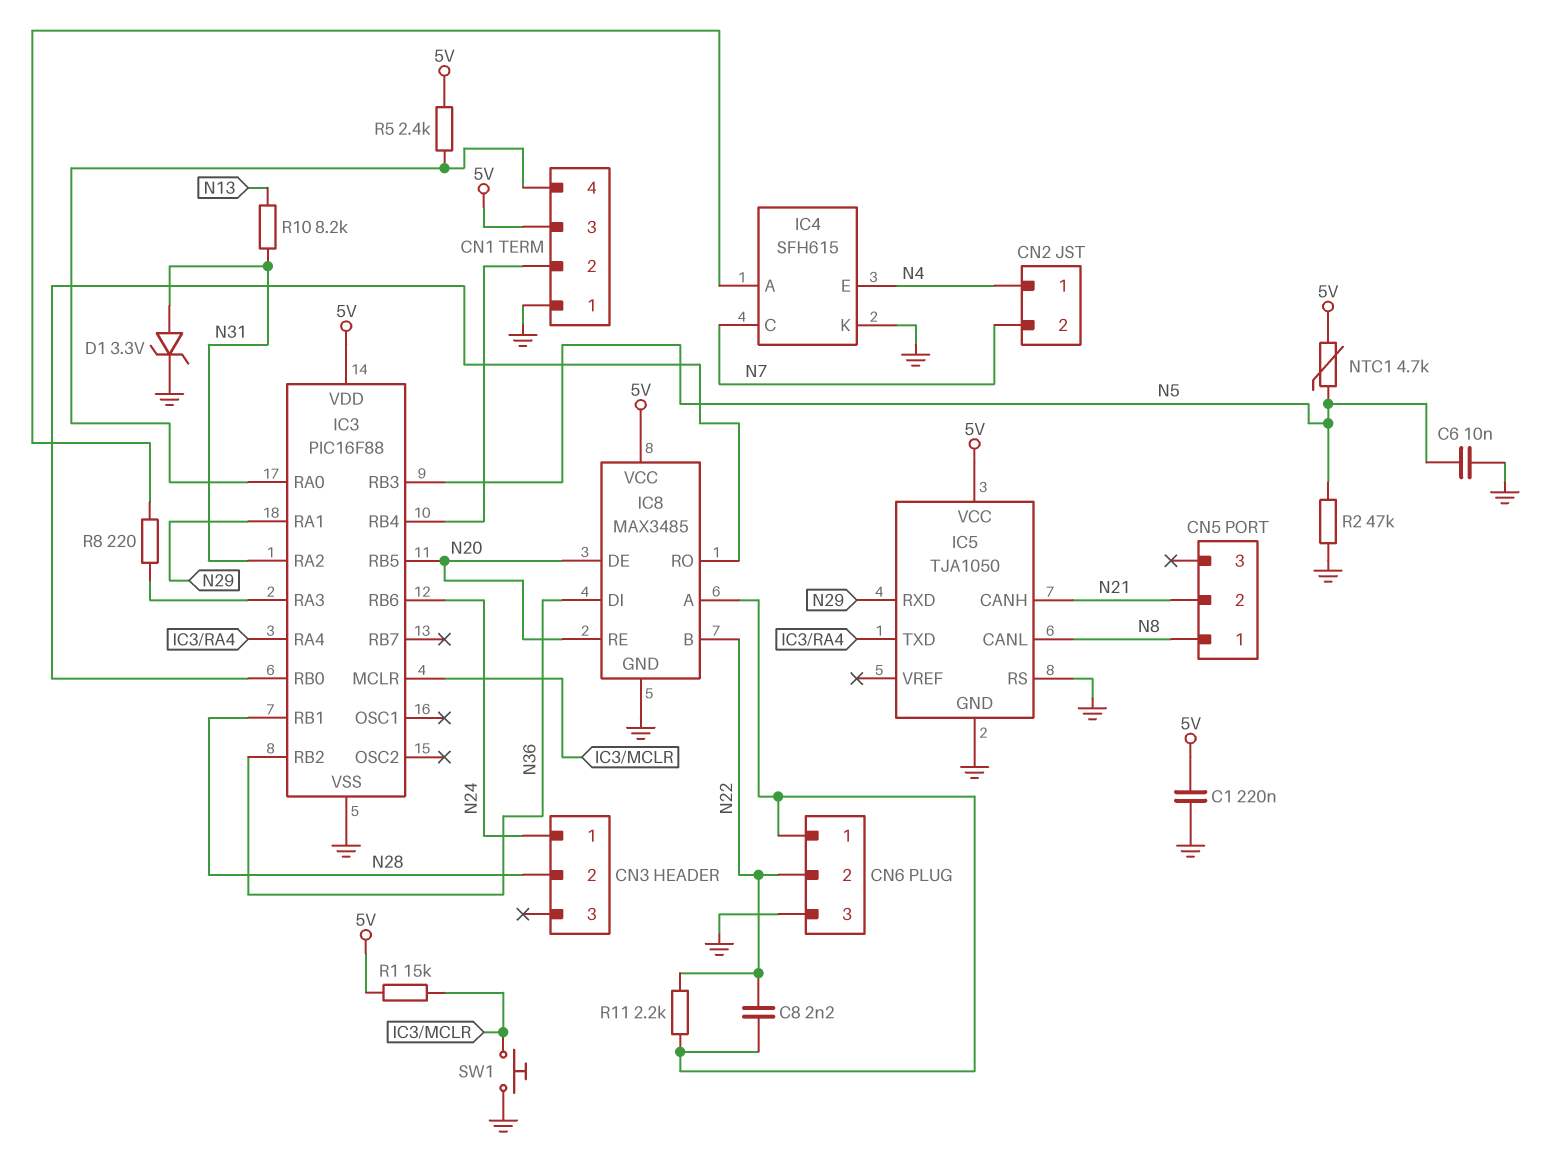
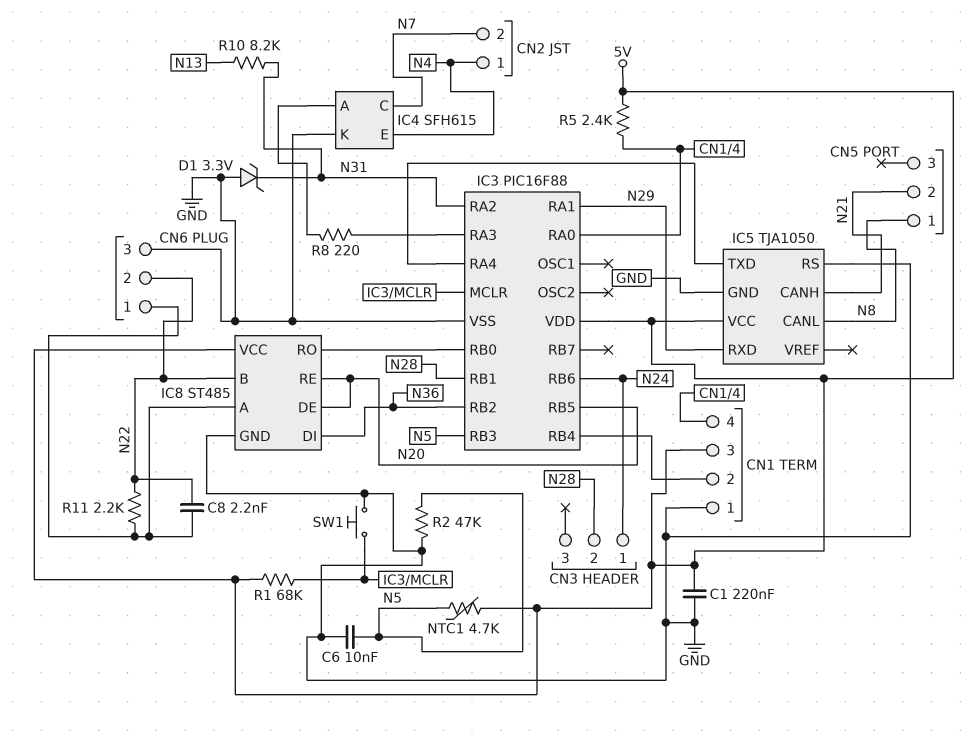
D1: zener 3.3V (A N31, K GND) -> zener 3.3V (A GND, K N31)
IC8: MAX3485 -> ST485
R1: 15k (5V, IC3/MCLR) -> 68k (5V, IC3/MCLR)

